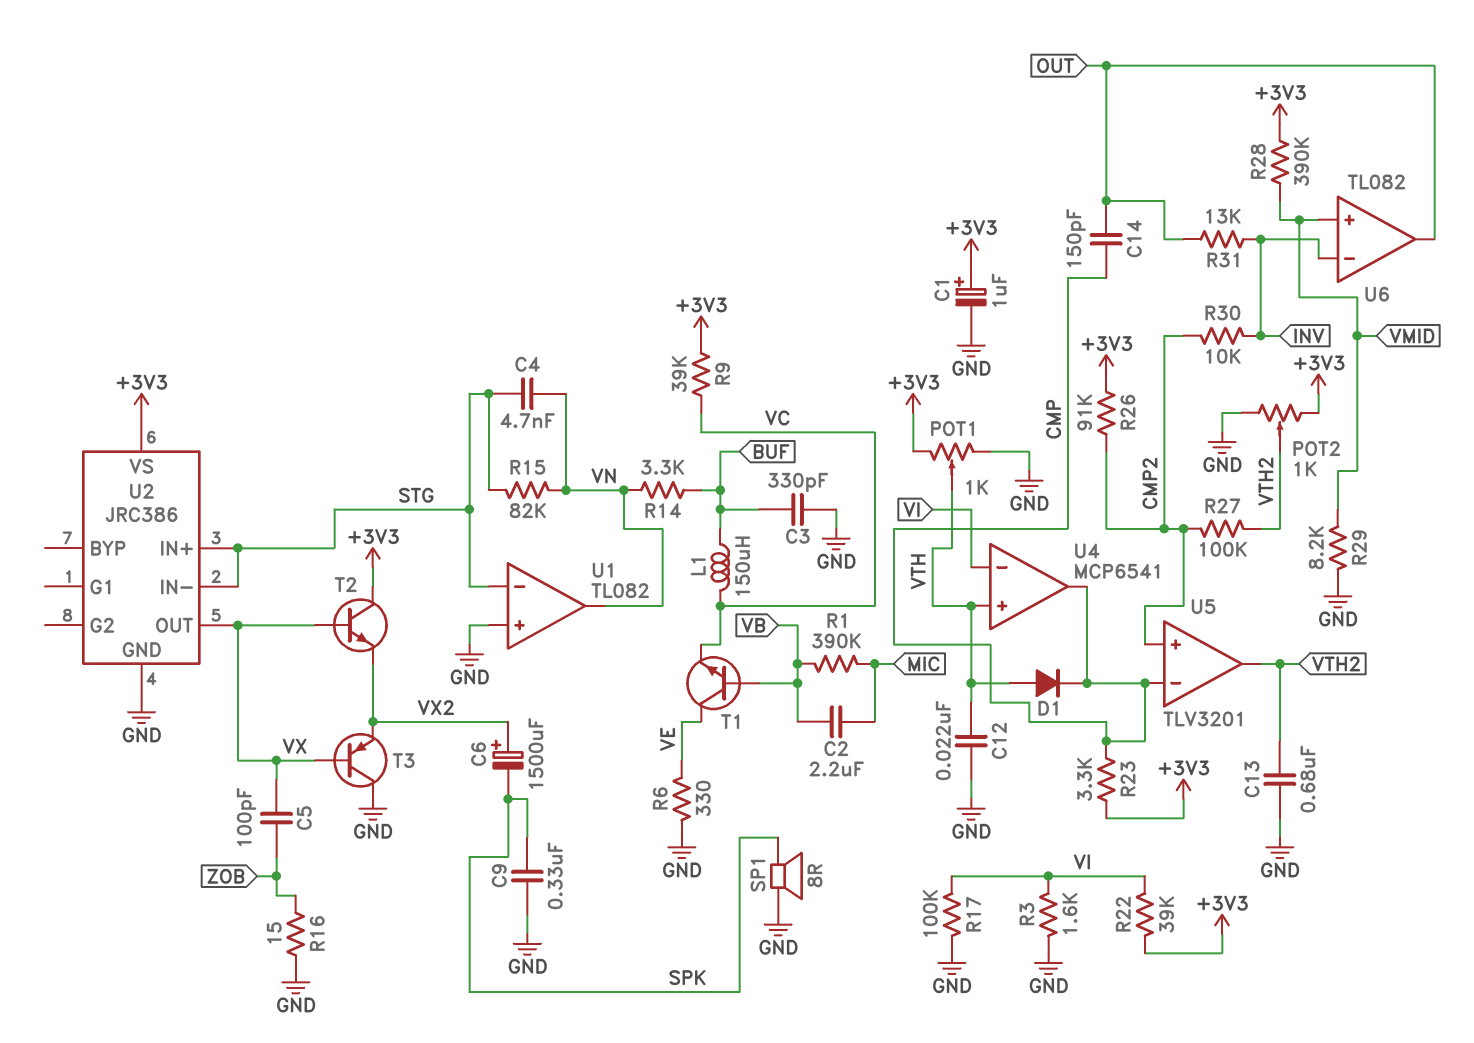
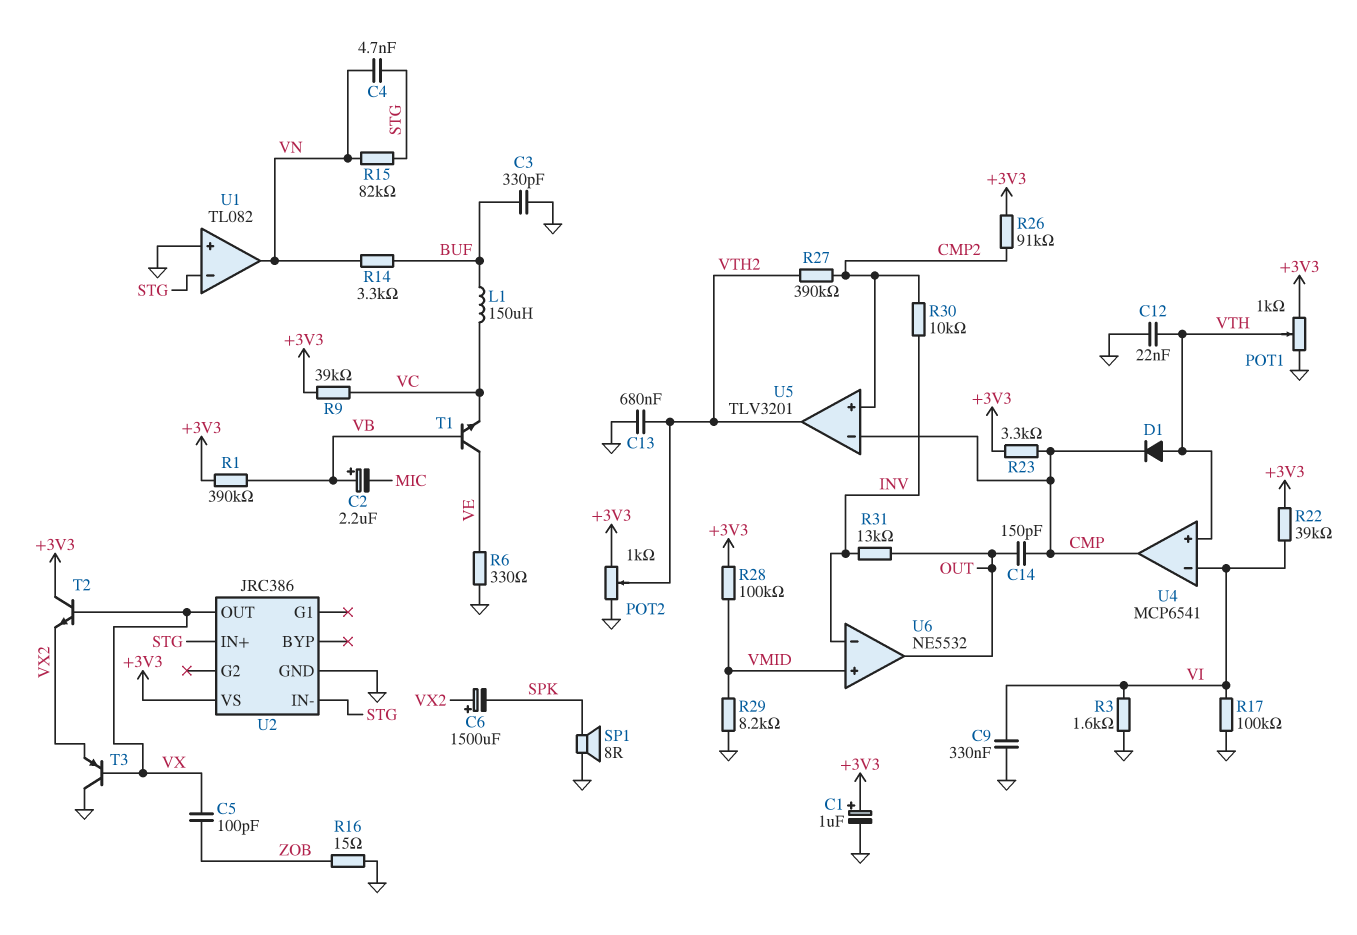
C2: 2.2uF (MIC, VB) -> 2.2uF (plus VB, minus MIC)
C9: 330nF (GND, SPK) -> 330nF (GND, VI)
R1: 390k (MIC, VB) -> 390k (+3V3, VB)
R27: 100k (CMP2, VTH2) -> 390k (CMP2, VTH2)
R28: 390k (+3V3, VMID) -> 100k (+3V3, VMID)
U6: TL082 -> NE5532

